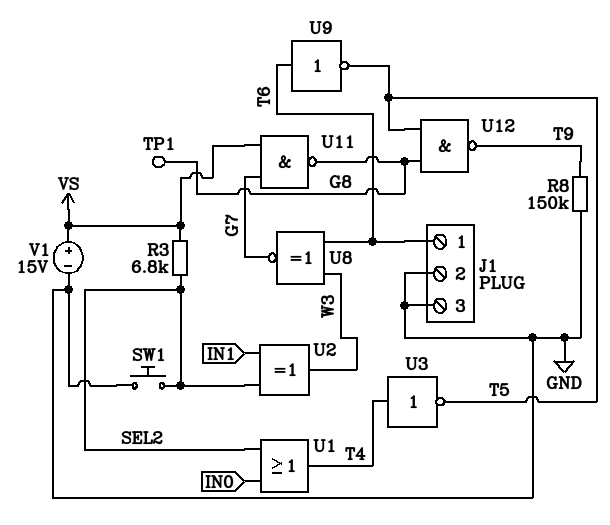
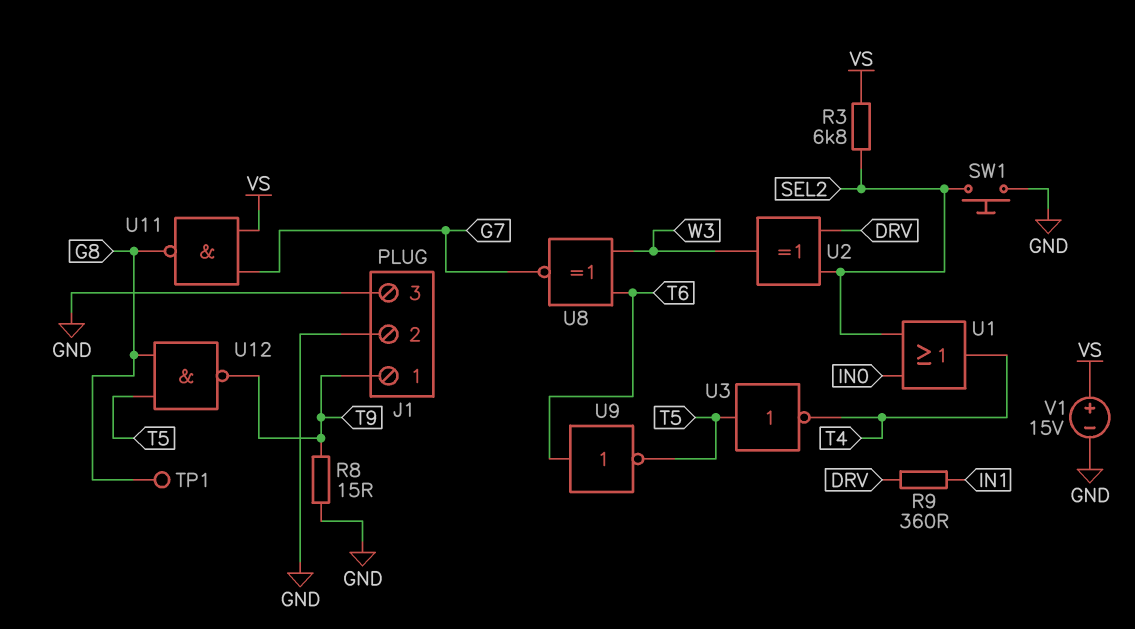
J1 pin 1: T6 -> T9
R8: 150k (GND, T9) -> 15 (GND, T9)
R9: none -> 360 (DRV, IN1)
U2: XOR (in IN1, in SEL2, out W3) -> XOR (in DRV, in SEL2, out W3)
U3: NOT (in T4, out T5) -> NOT (in T5, out T4)

